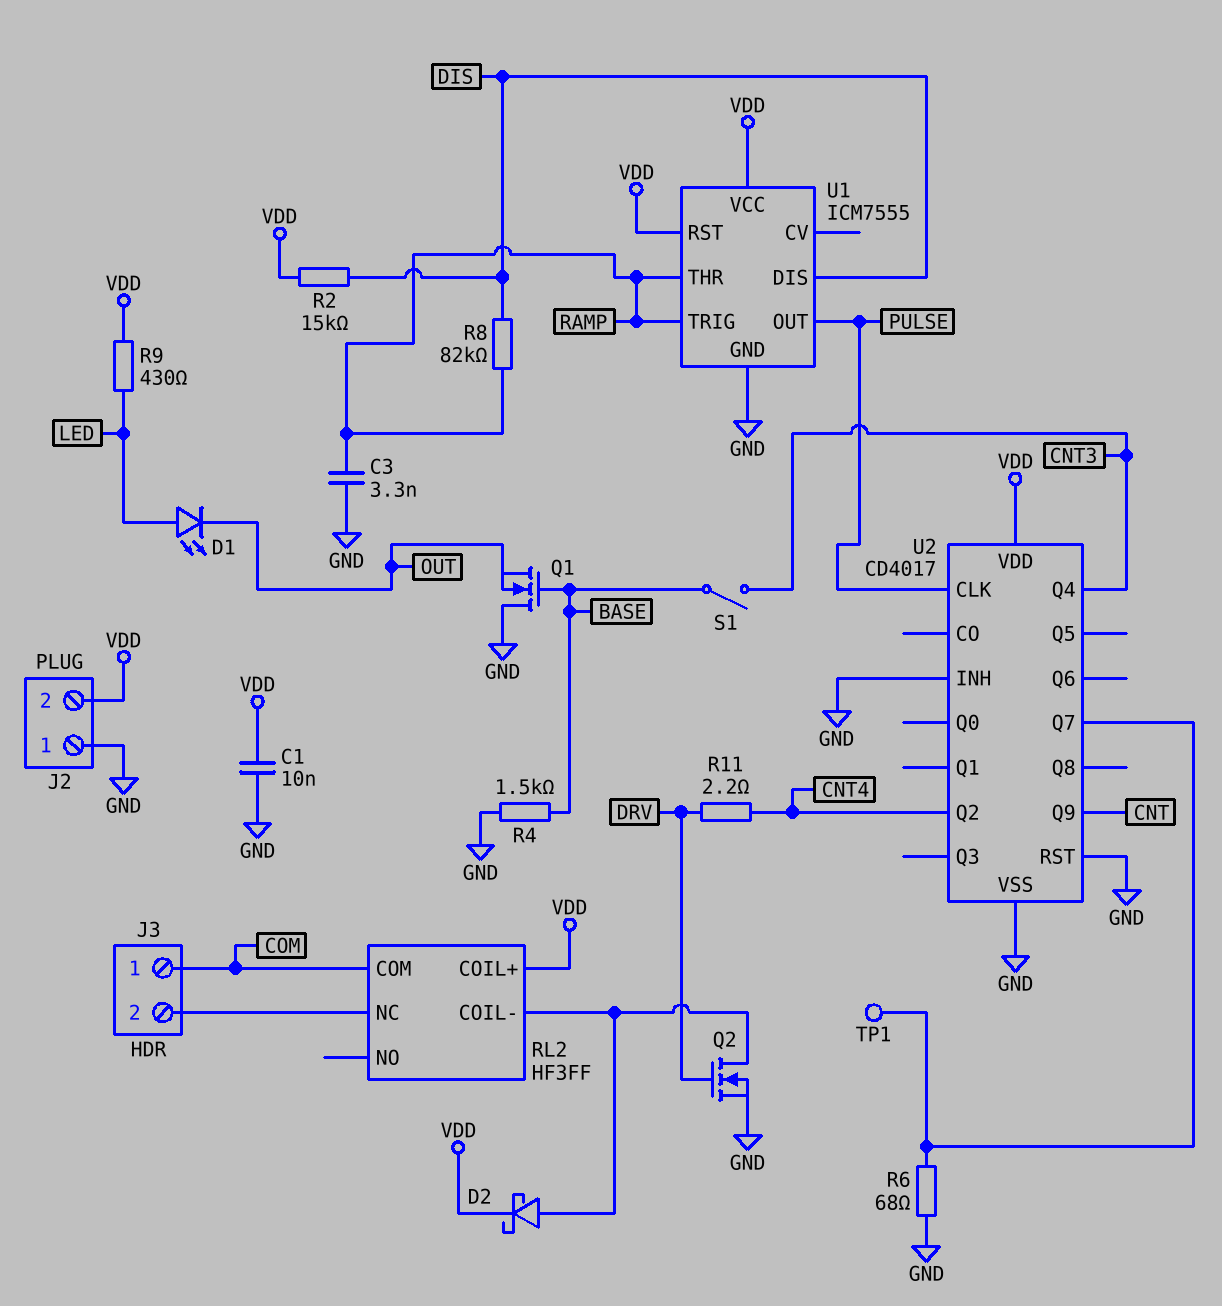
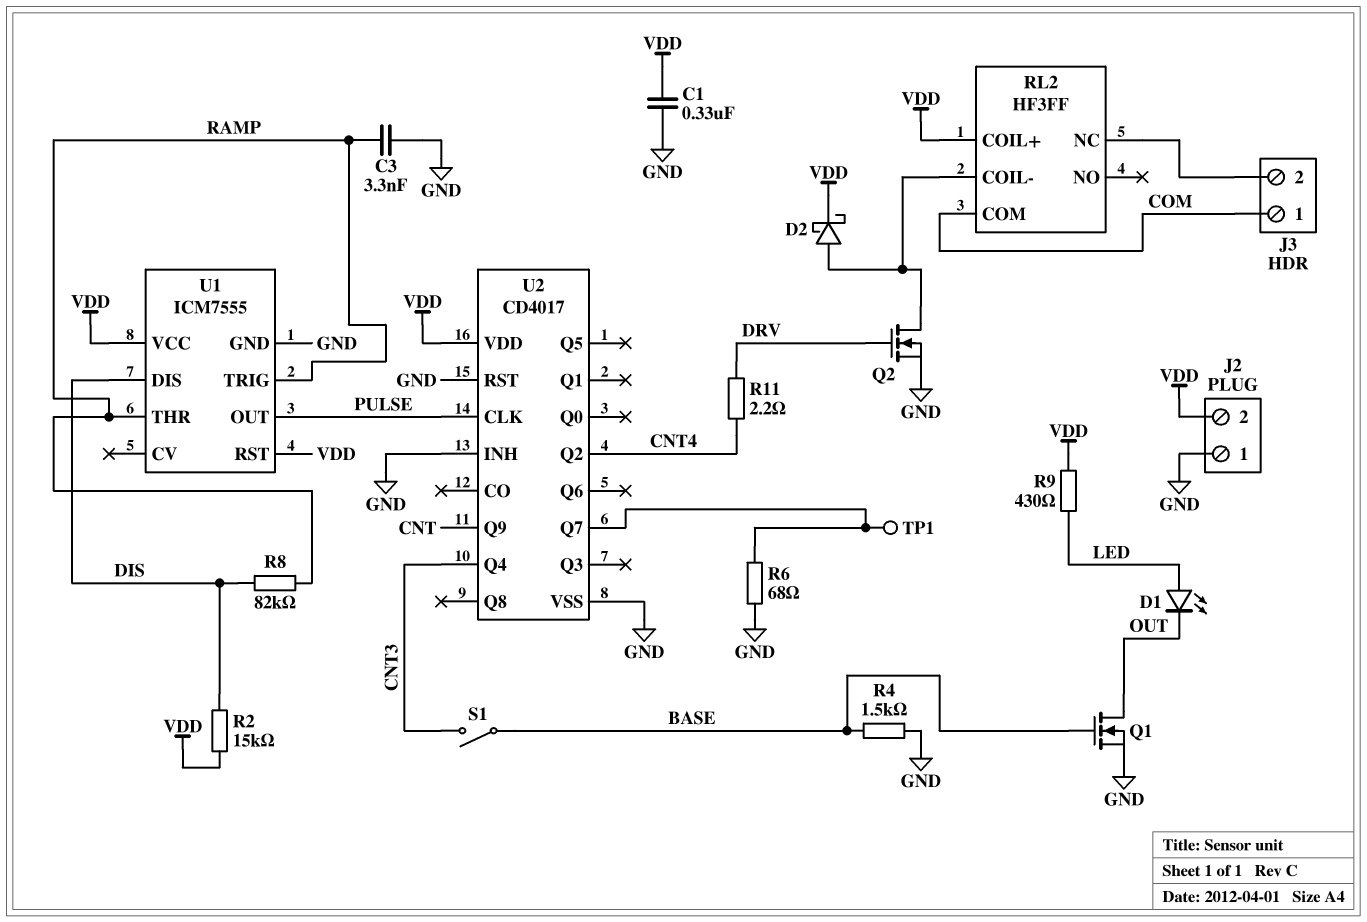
C1: 10nF (GND, VDD) -> 330nF (GND, VDD)
Q1: NMOS (G BASE, D GND, S OUT) -> NMOS (G BASE, D OUT, S GND)

